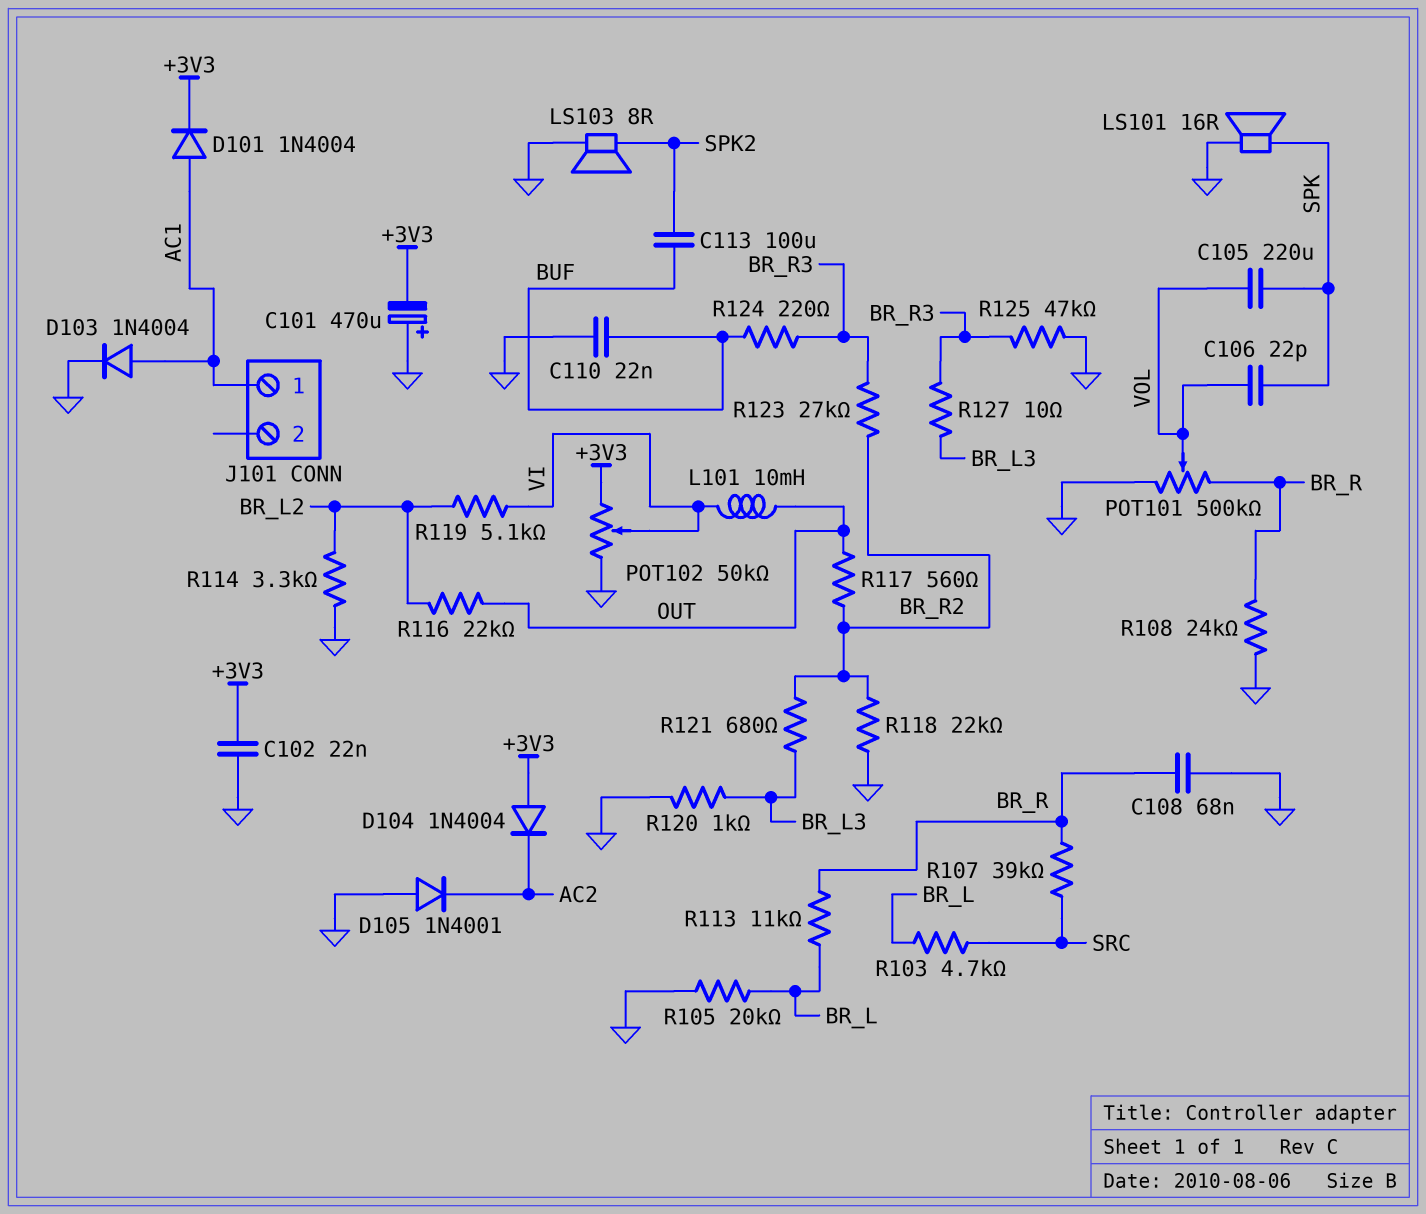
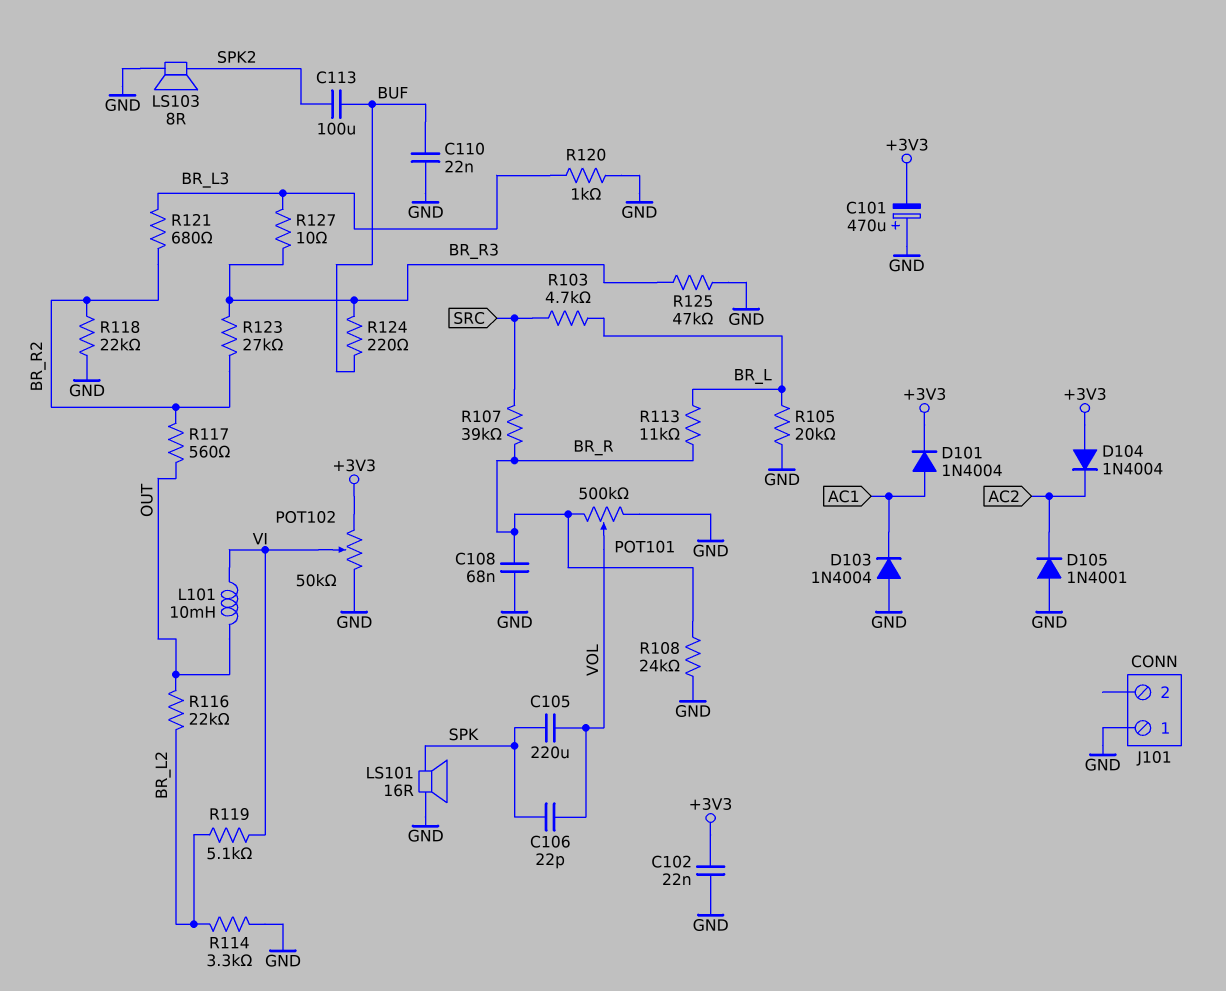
D103: diode 1N4004 (A AC1, K GND) -> diode 1N4004 (A GND, K AC1)
J101 pin 1: AC1 -> GND

